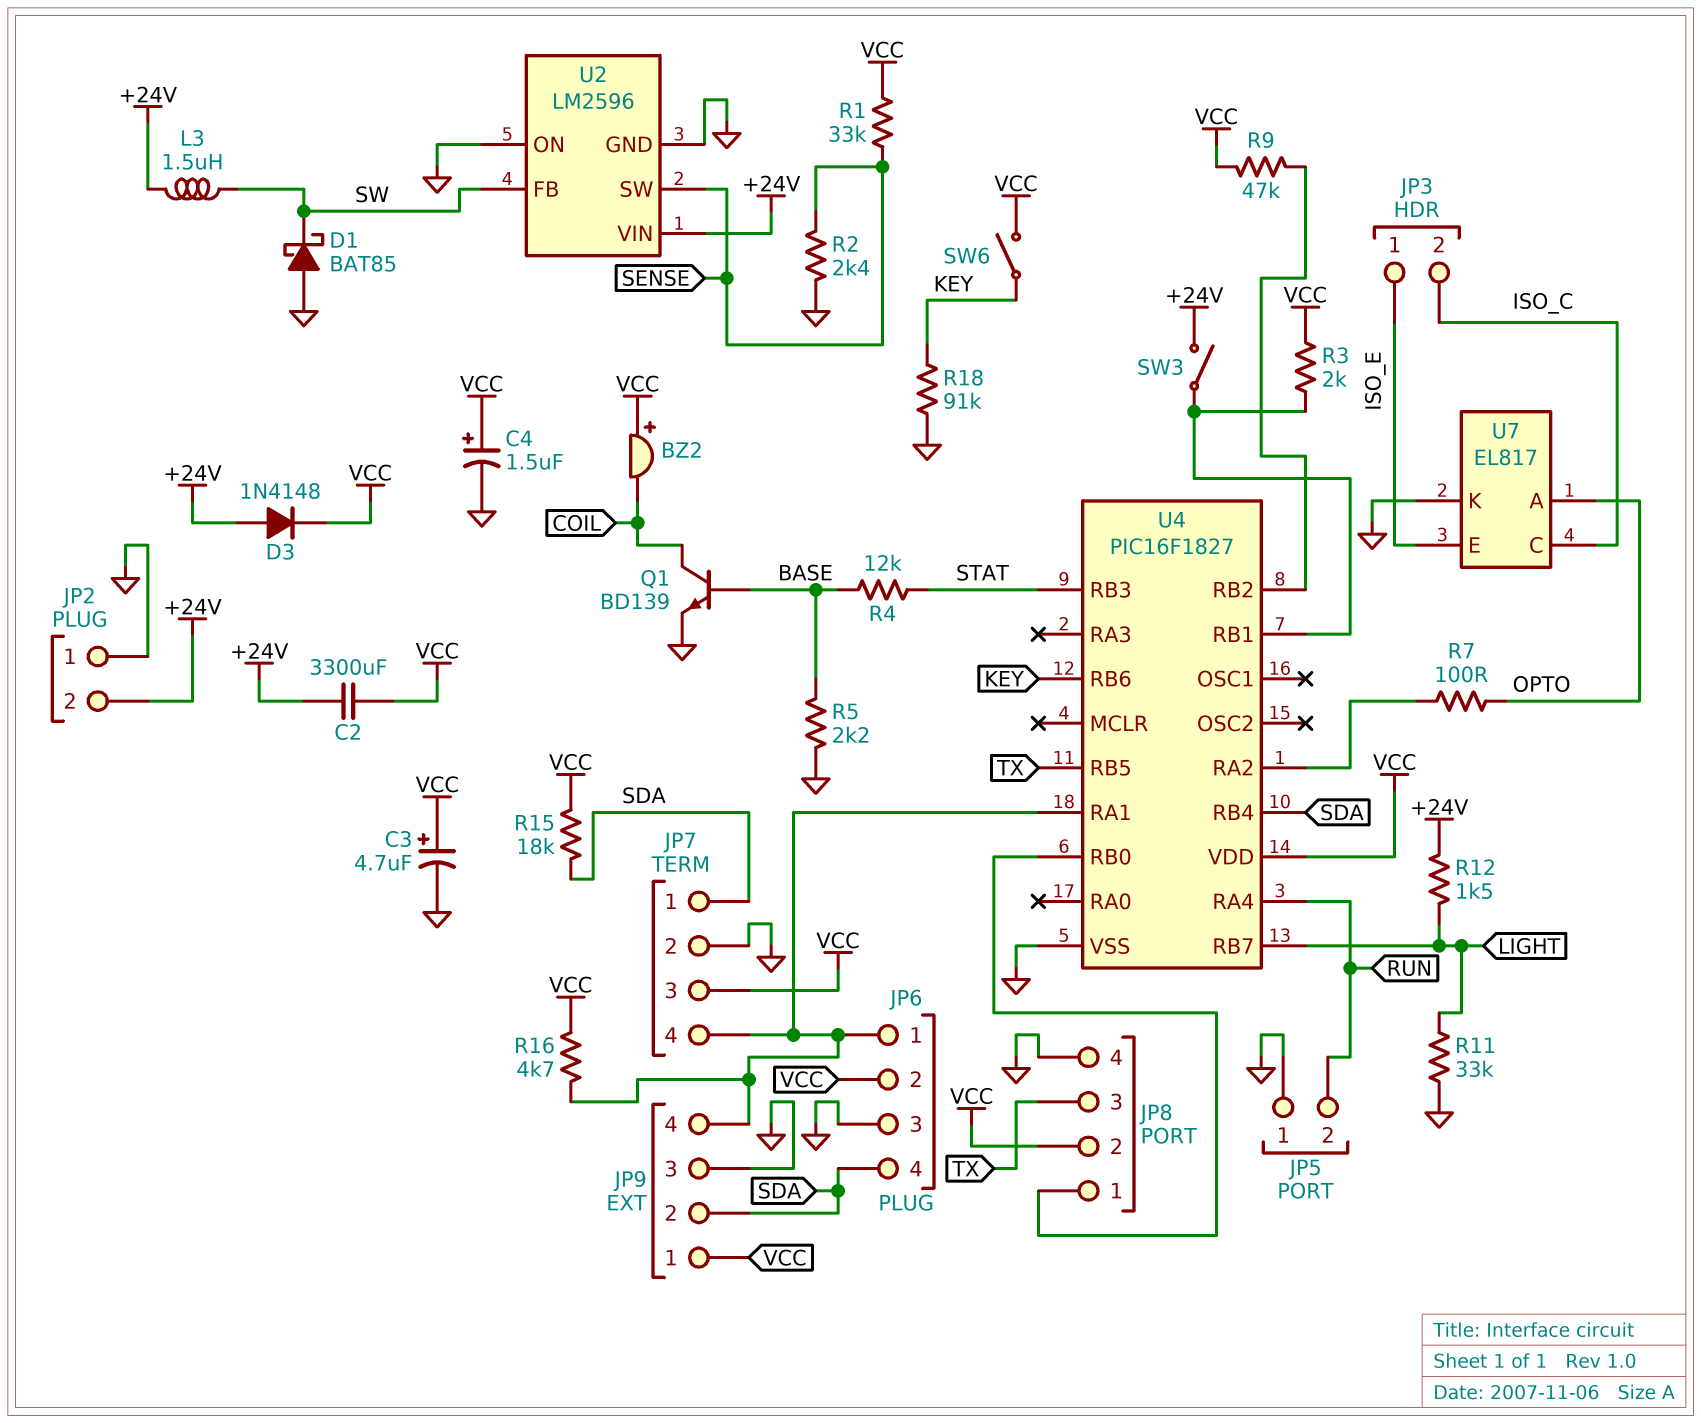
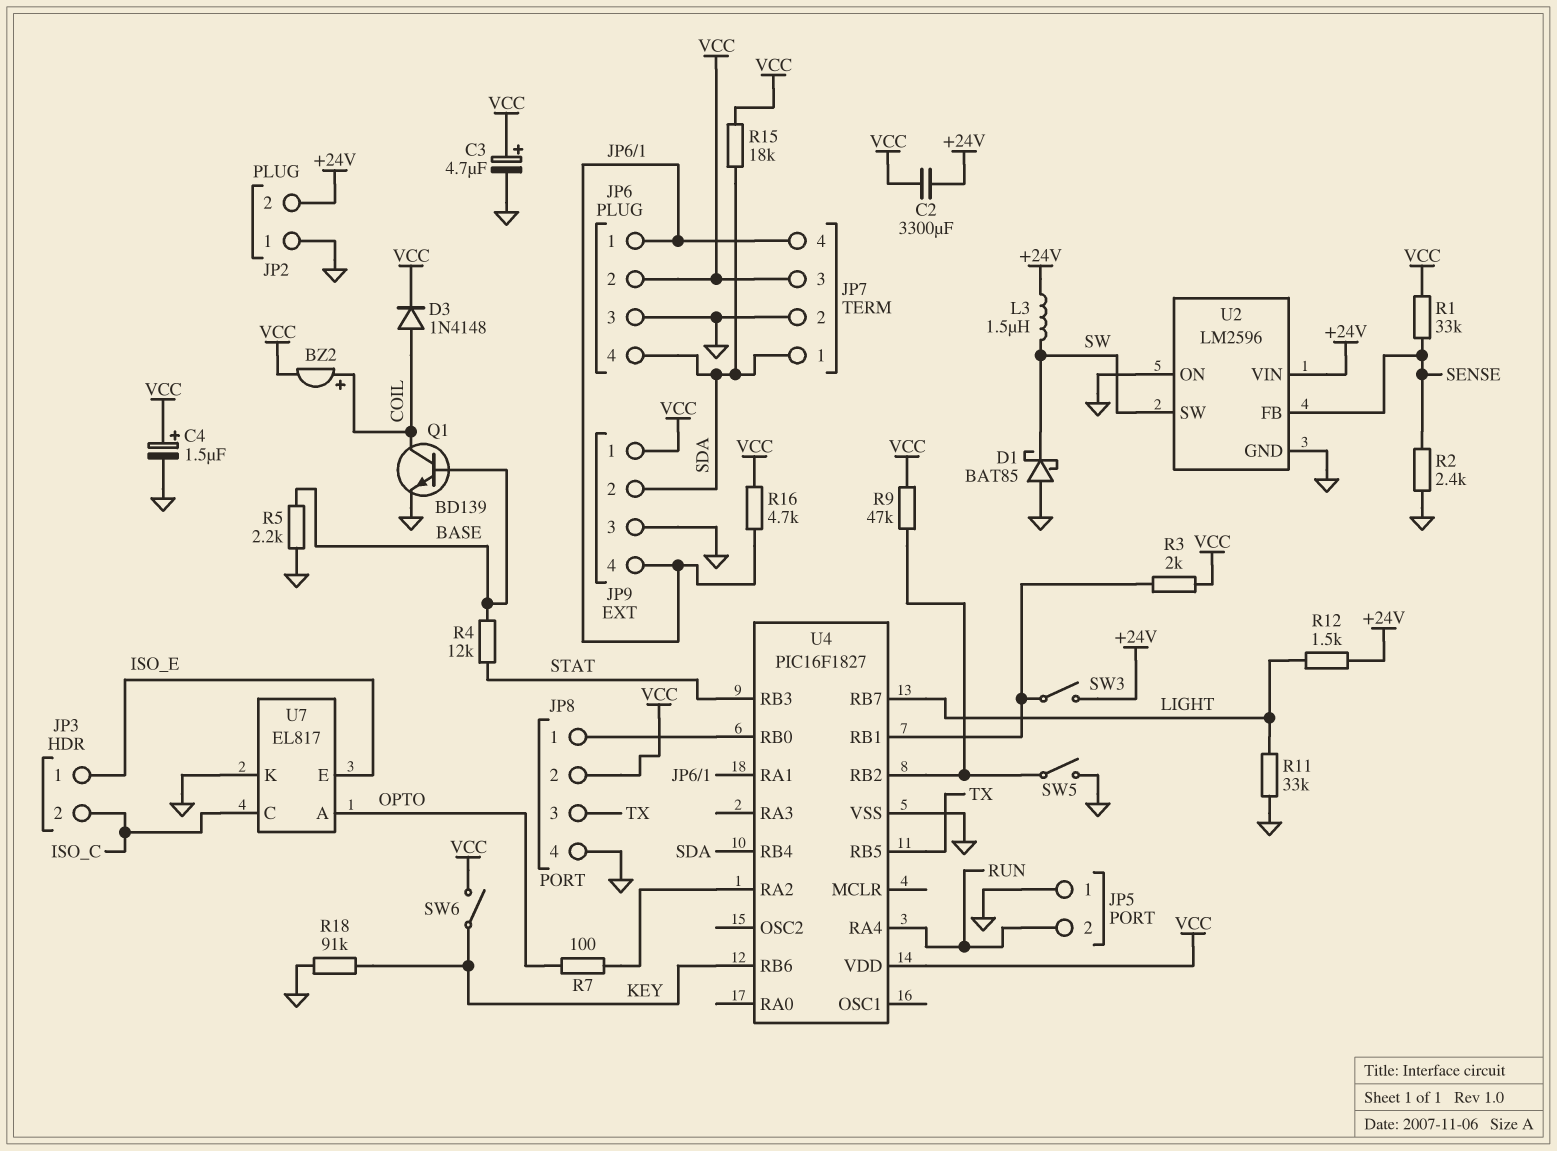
BZ2: buzzer (plus VCC, minus COIL) -> buzzer (plus COIL, minus VCC)
D3: diode 1N4148 (A +24V, K VCC) -> diode 1N4148 (A COIL, K VCC)
SW5: none -> switch (GND, U4/RB2)
U2 pin FB: SW -> SENSE
U2 pin SW: SENSE -> SW

